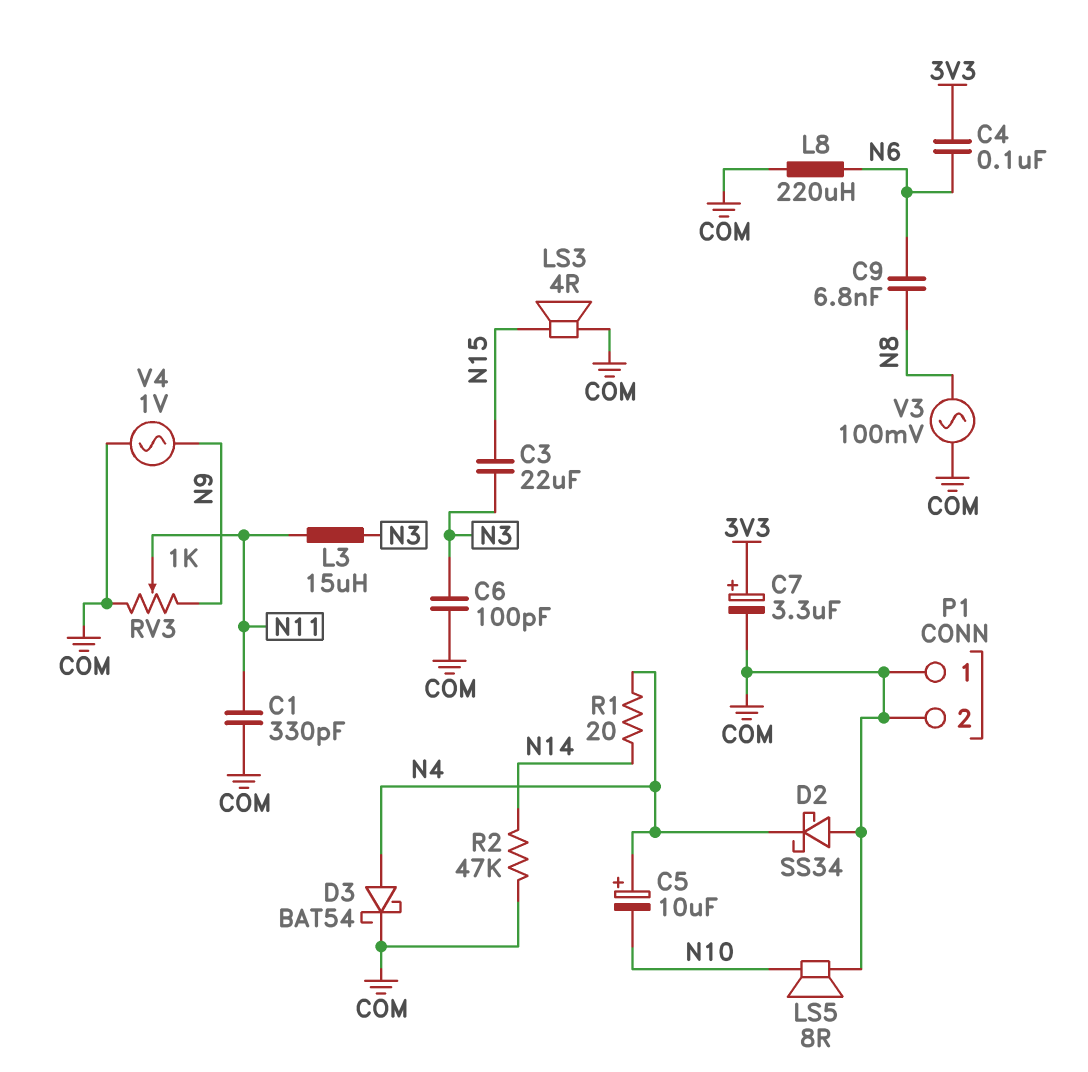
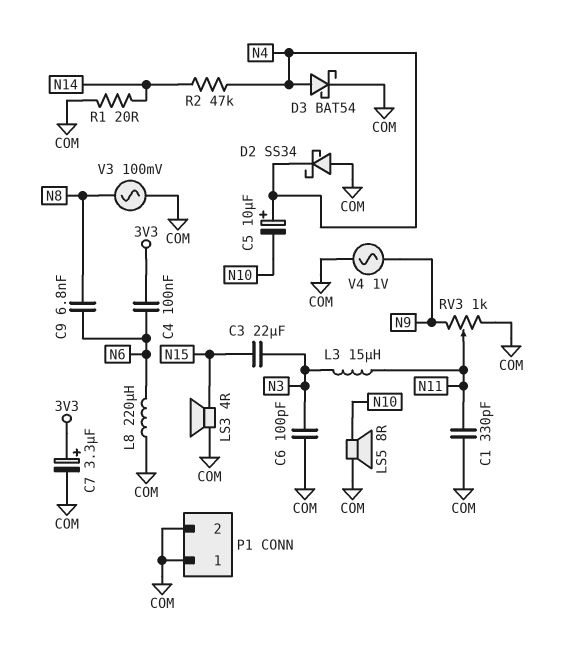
R1: 20 (N4, N14) -> 20 (COM, N14)
R2: 47k (COM, N14) -> 47k (N4, N14)

